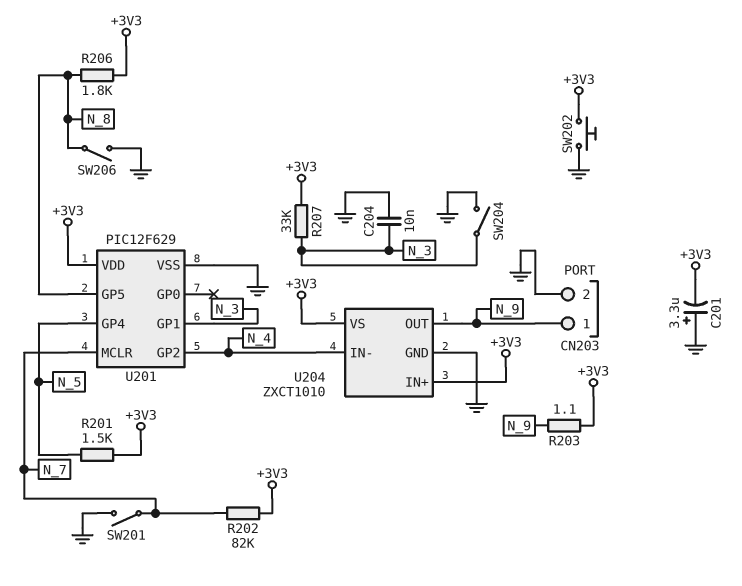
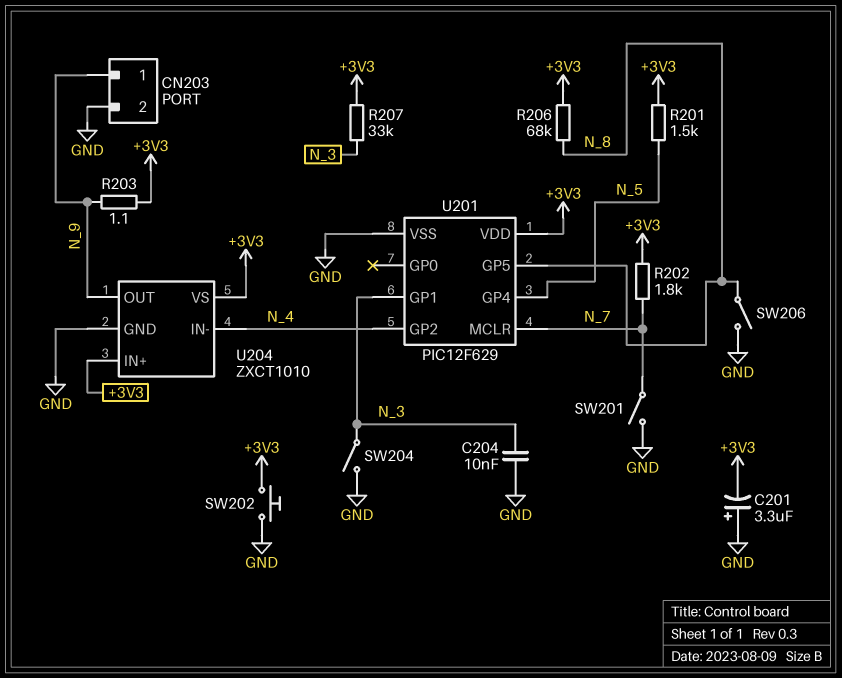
R202: 82k (+3V3, N_7) -> 1.8k (+3V3, N_7)
R206: 1.8k (+3V3, N_8) -> 68k (+3V3, N_8)

